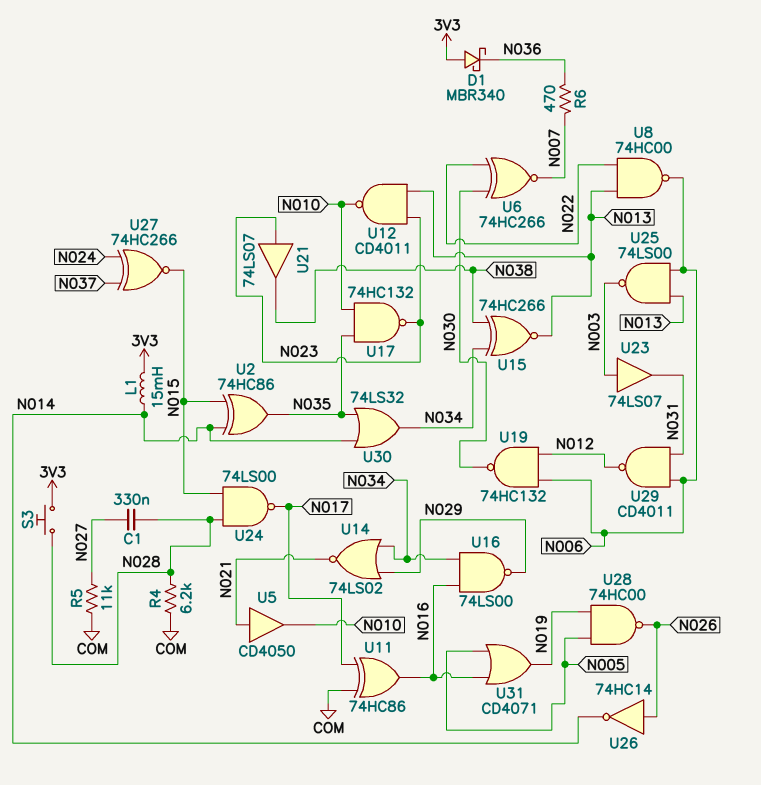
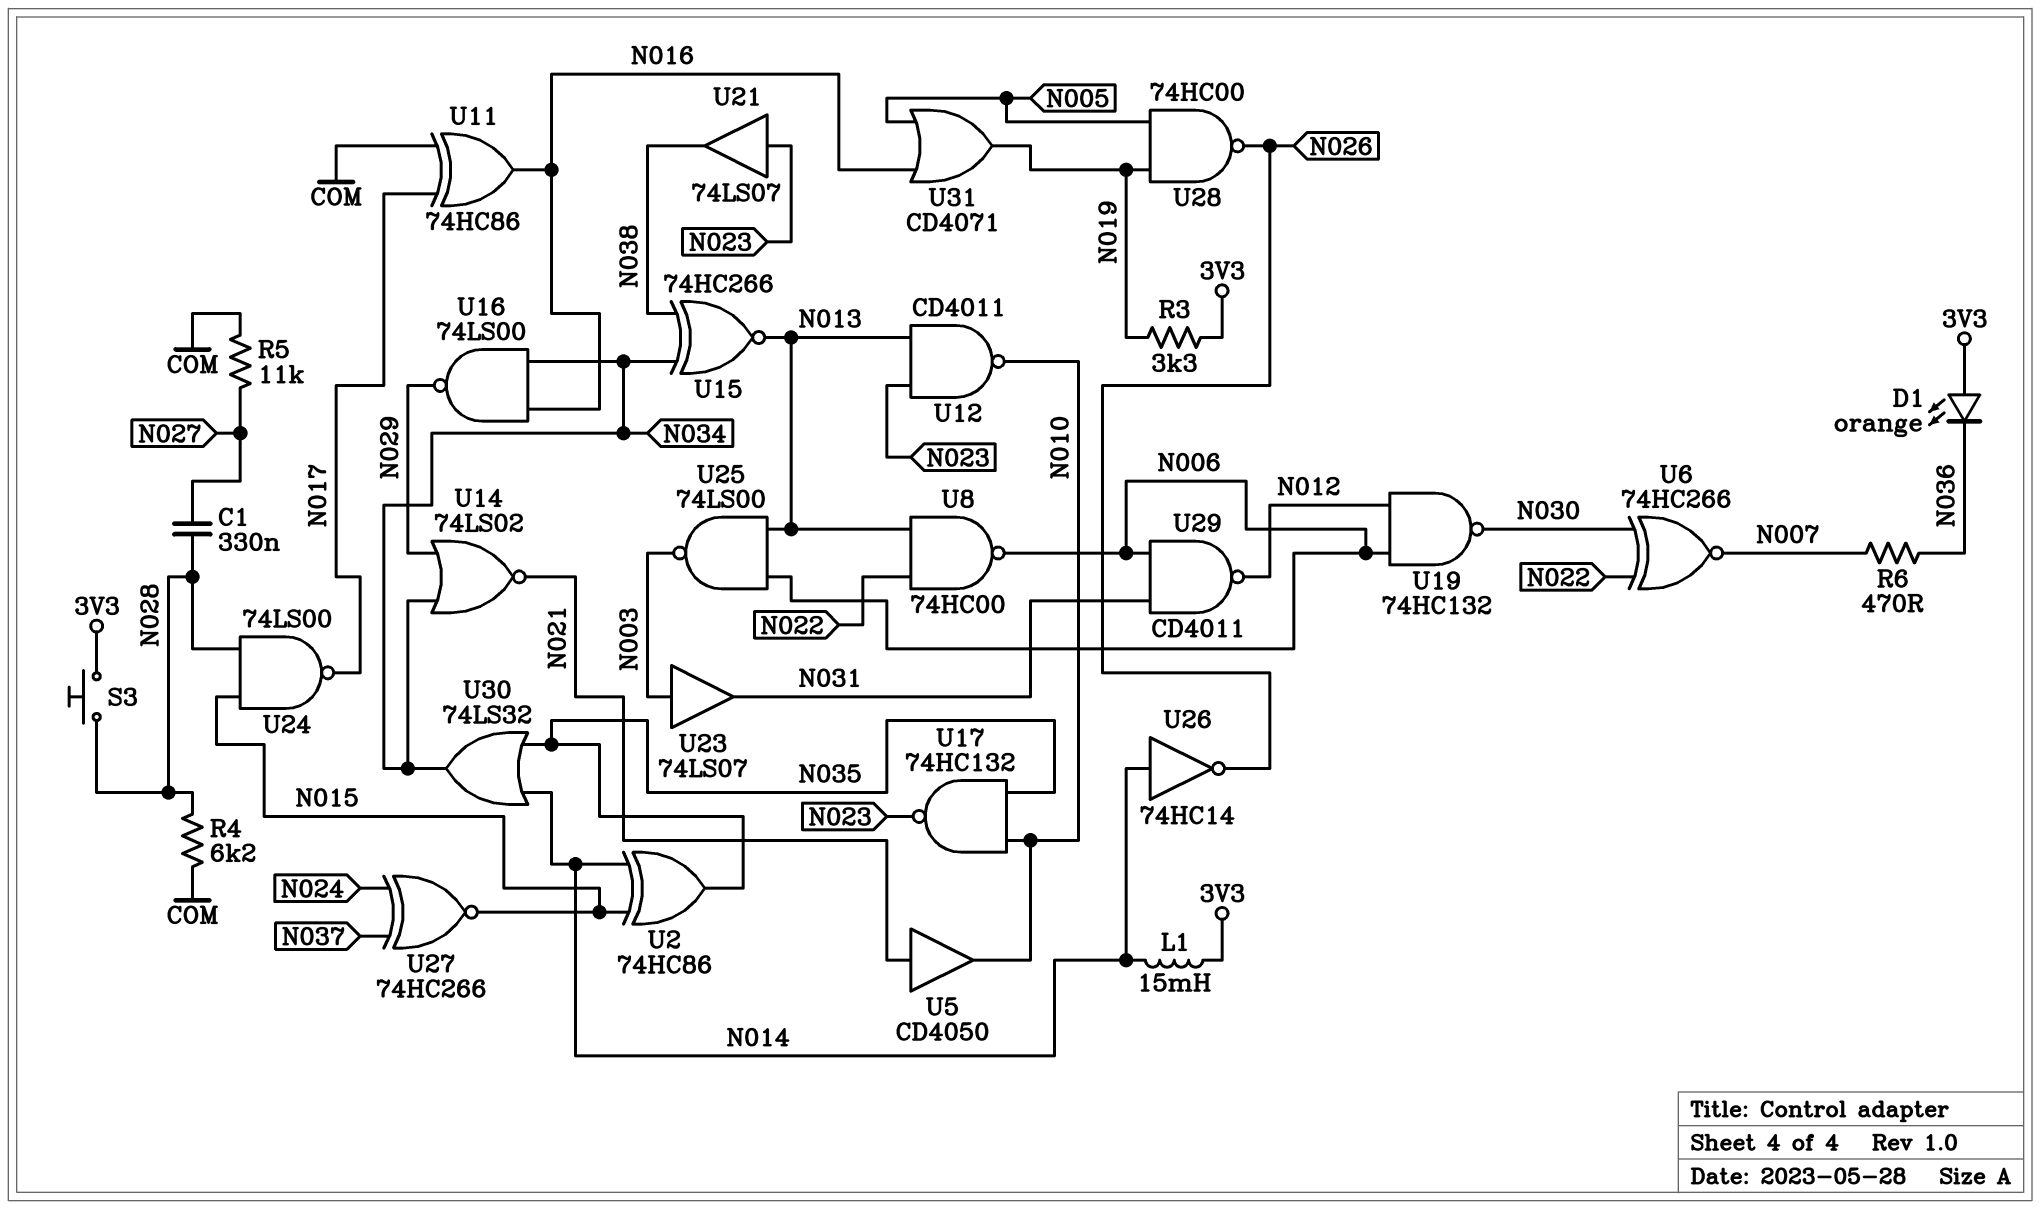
D1: schottky MBR340 (A 3V3, K N036) -> LED orange (A 3V3, K N036)
R3: none -> 3.3k (3V3, N019)
U26: NOT 74HC14 (in N026, out N014) -> NOT 74HC14 (in N014, out N026)

